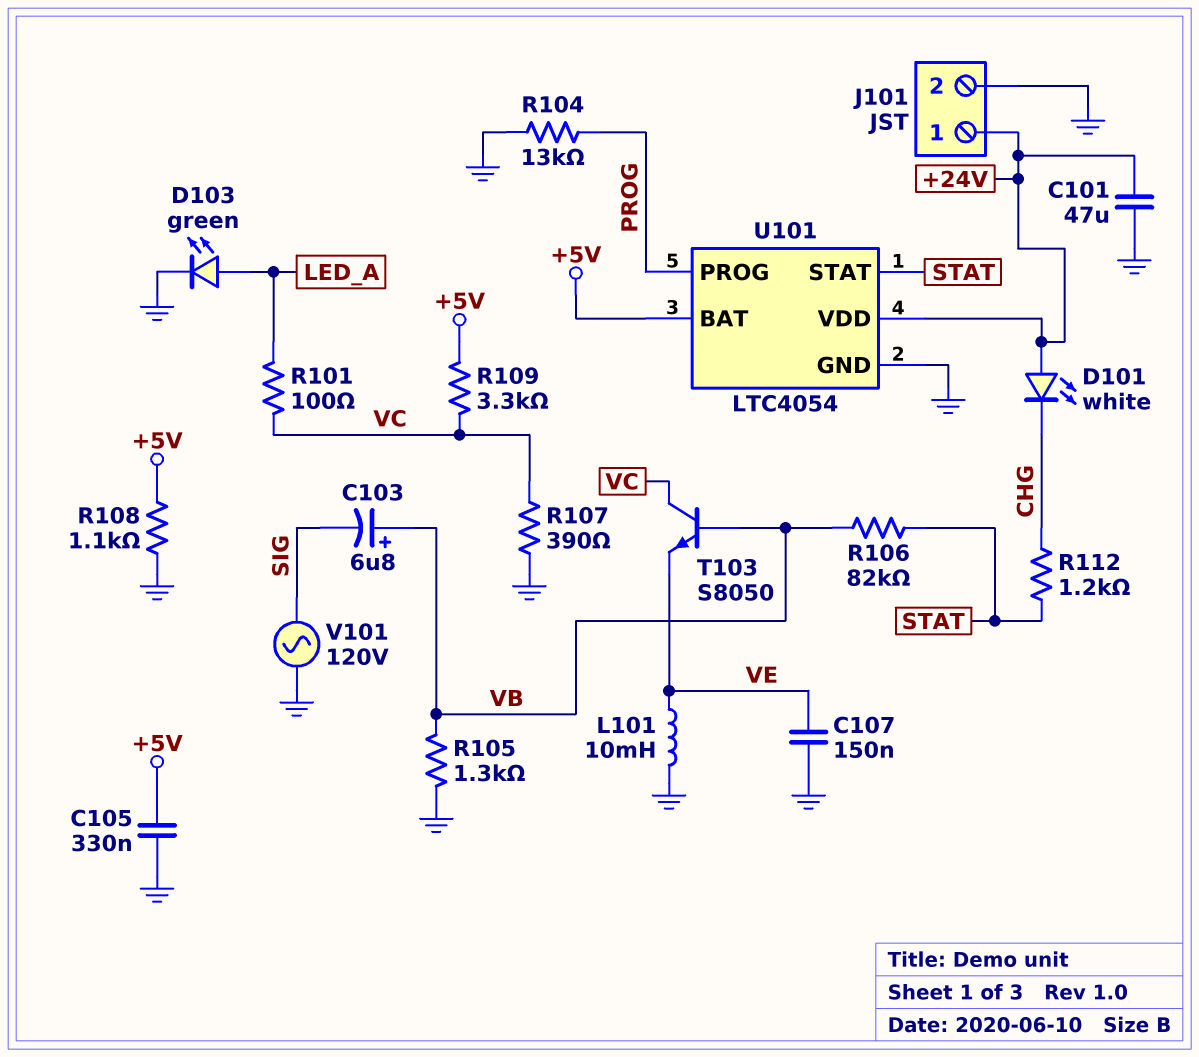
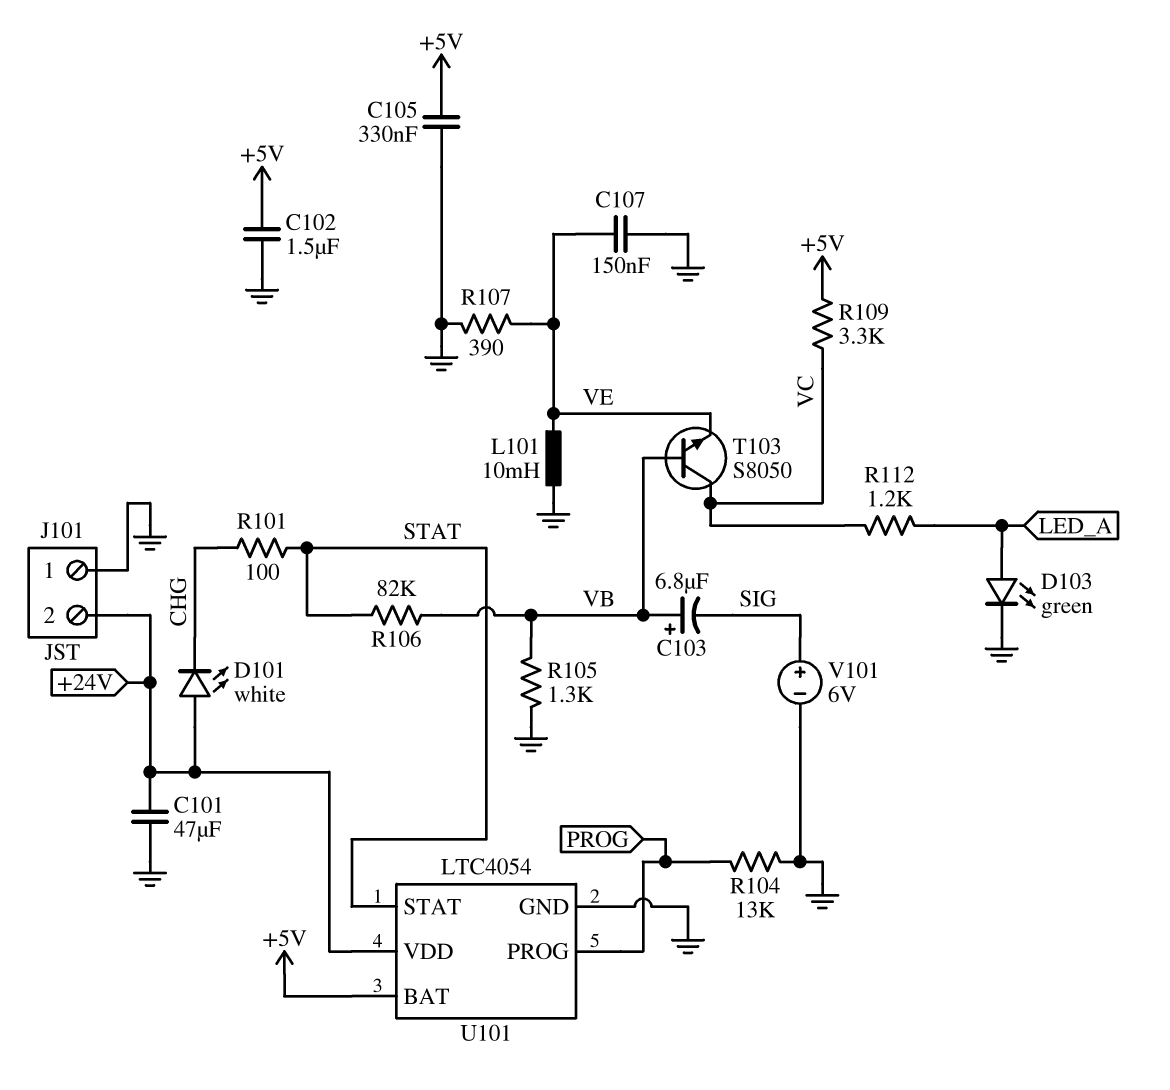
C102: none -> 1.5uF (+5V, GND)
J101 pin 1: +24V -> GND
J101 pin 2: GND -> +24V
R101: 100 (LED_A, VC) -> 100 (CHG, STAT)
R107: 390 (GND, VC) -> 390 (GND, VE)
R108: 1.1k (+5V, GND) -> none
R112: 1.2k (CHG, STAT) -> 1.2k (LED_A, VC)
V101: AC 120V (GND, SIG) -> 6V (plus SIG, minus GND)

